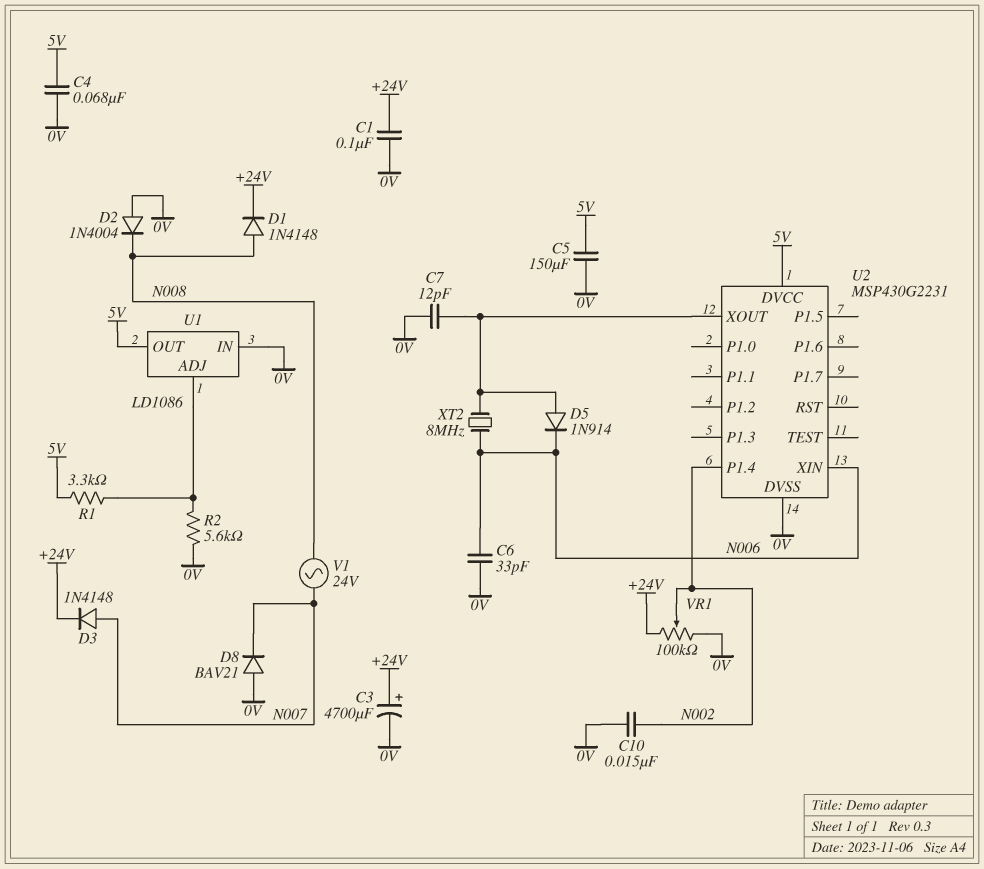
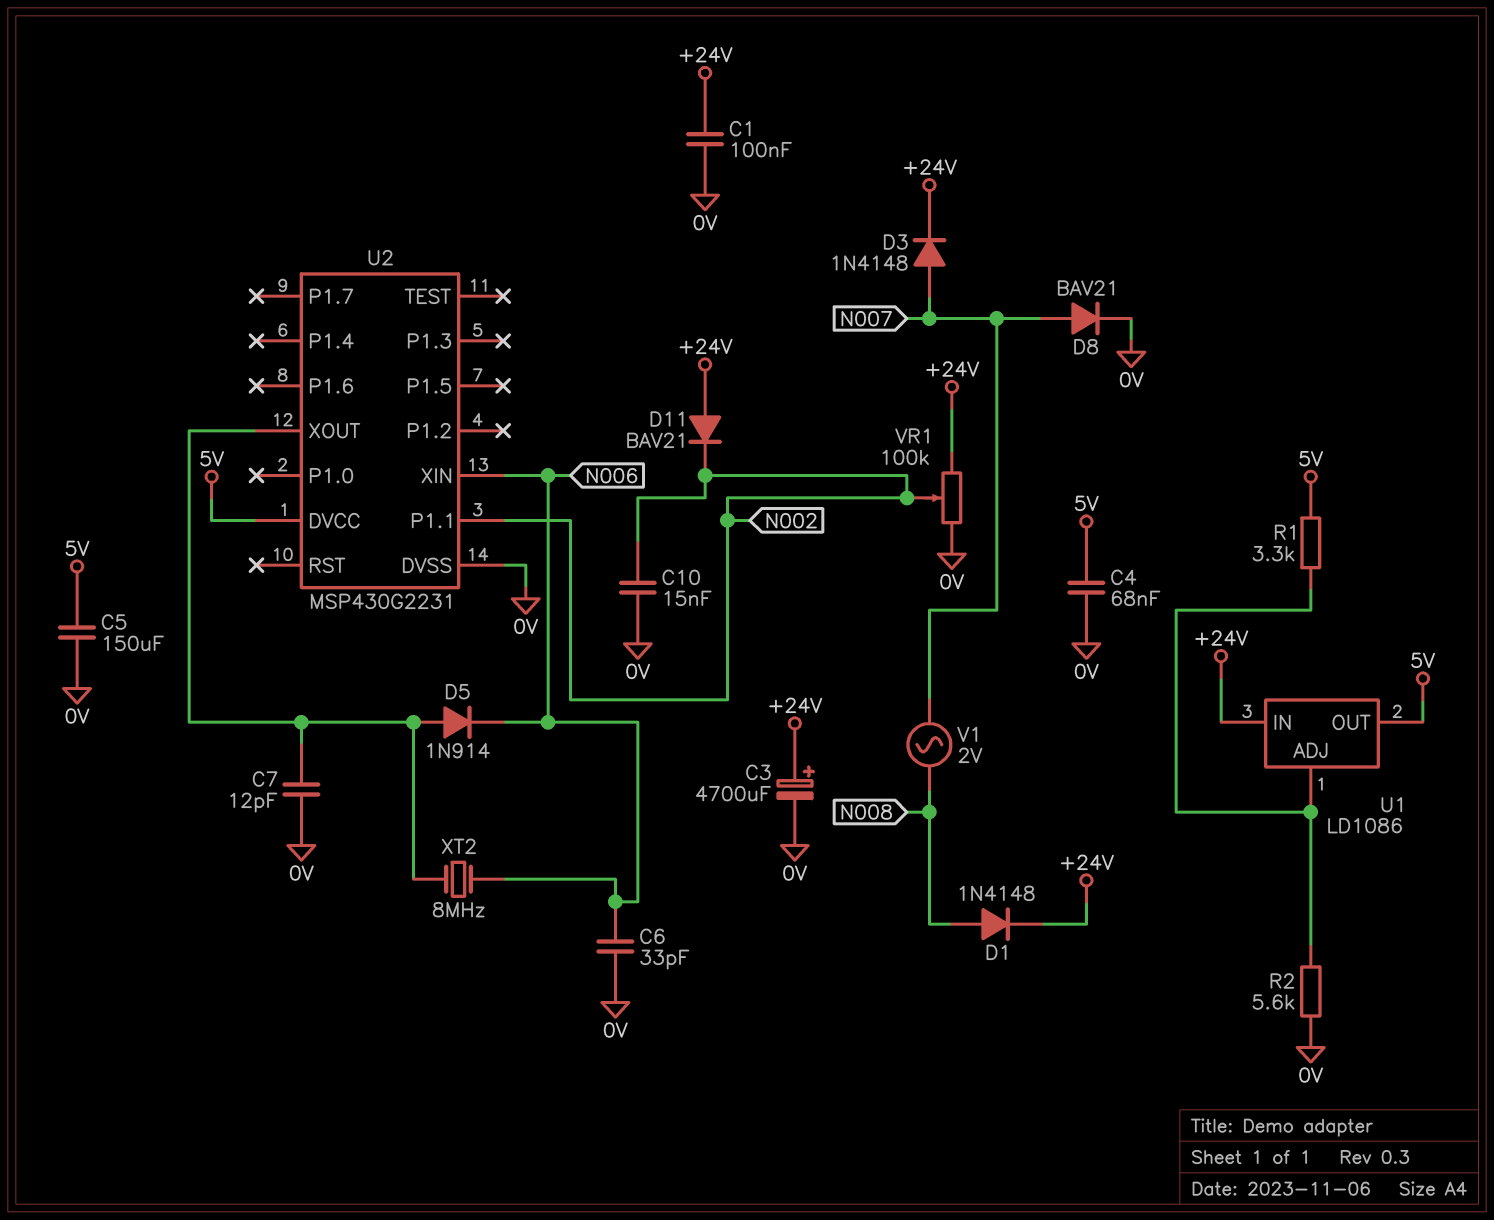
D2: diode 1N4004 (A 0V, K N008) -> none
D8: diode BAV21 (A 0V, K N007) -> diode BAV21 (A N007, K 0V)
D11: none -> diode BAV21 (A +24V, K N002)
U1 pin IN: 0V -> +24V
U2 pin P1.1: none -> N002
U2 pin P1.4: N002 -> none
V1: AC 24V (N007, N008) -> AC 2V (N007, N008)

